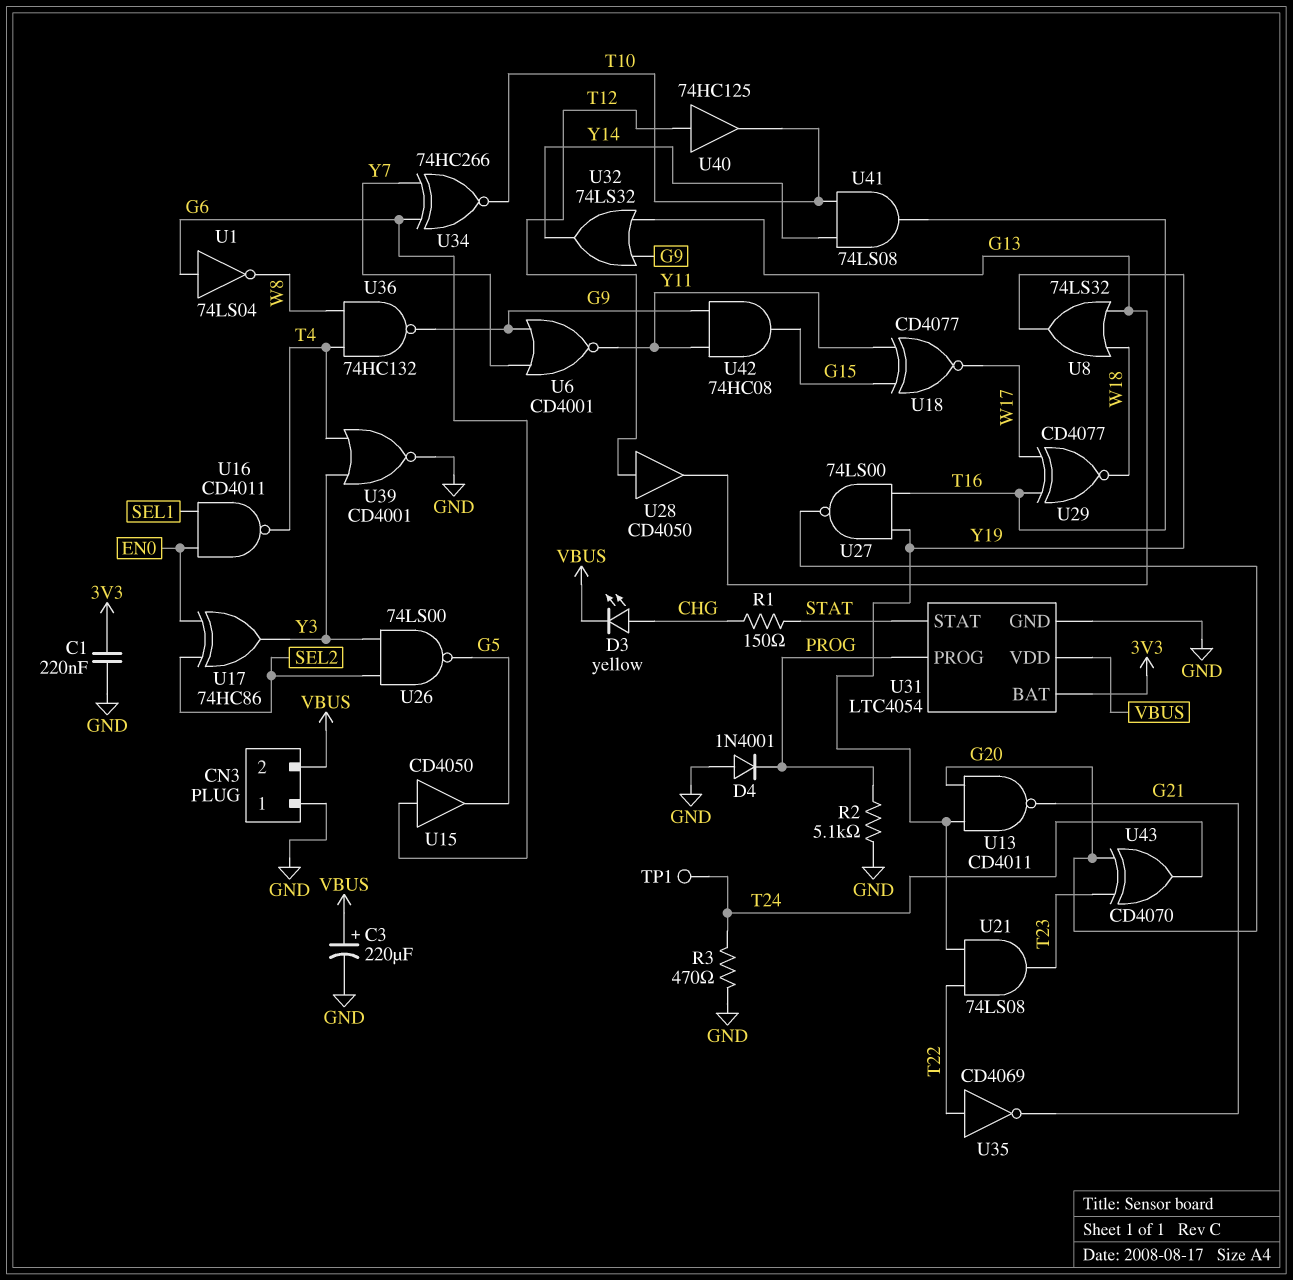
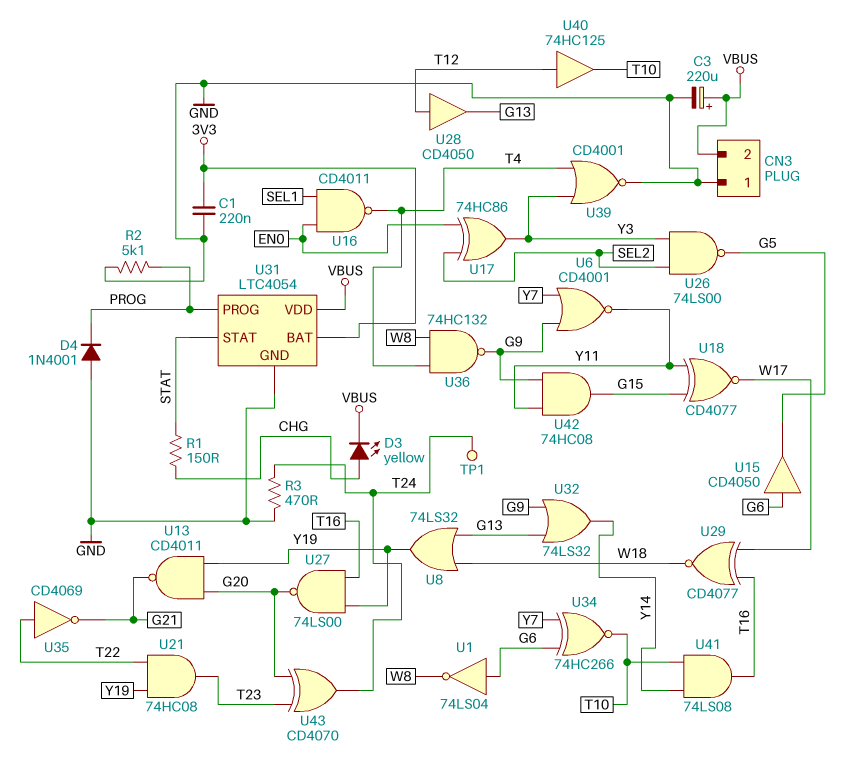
U21: AND 74LS08 (in T22, in Y19, out T23) -> AND 74HC08 (in T22, in Y19, out T23)

